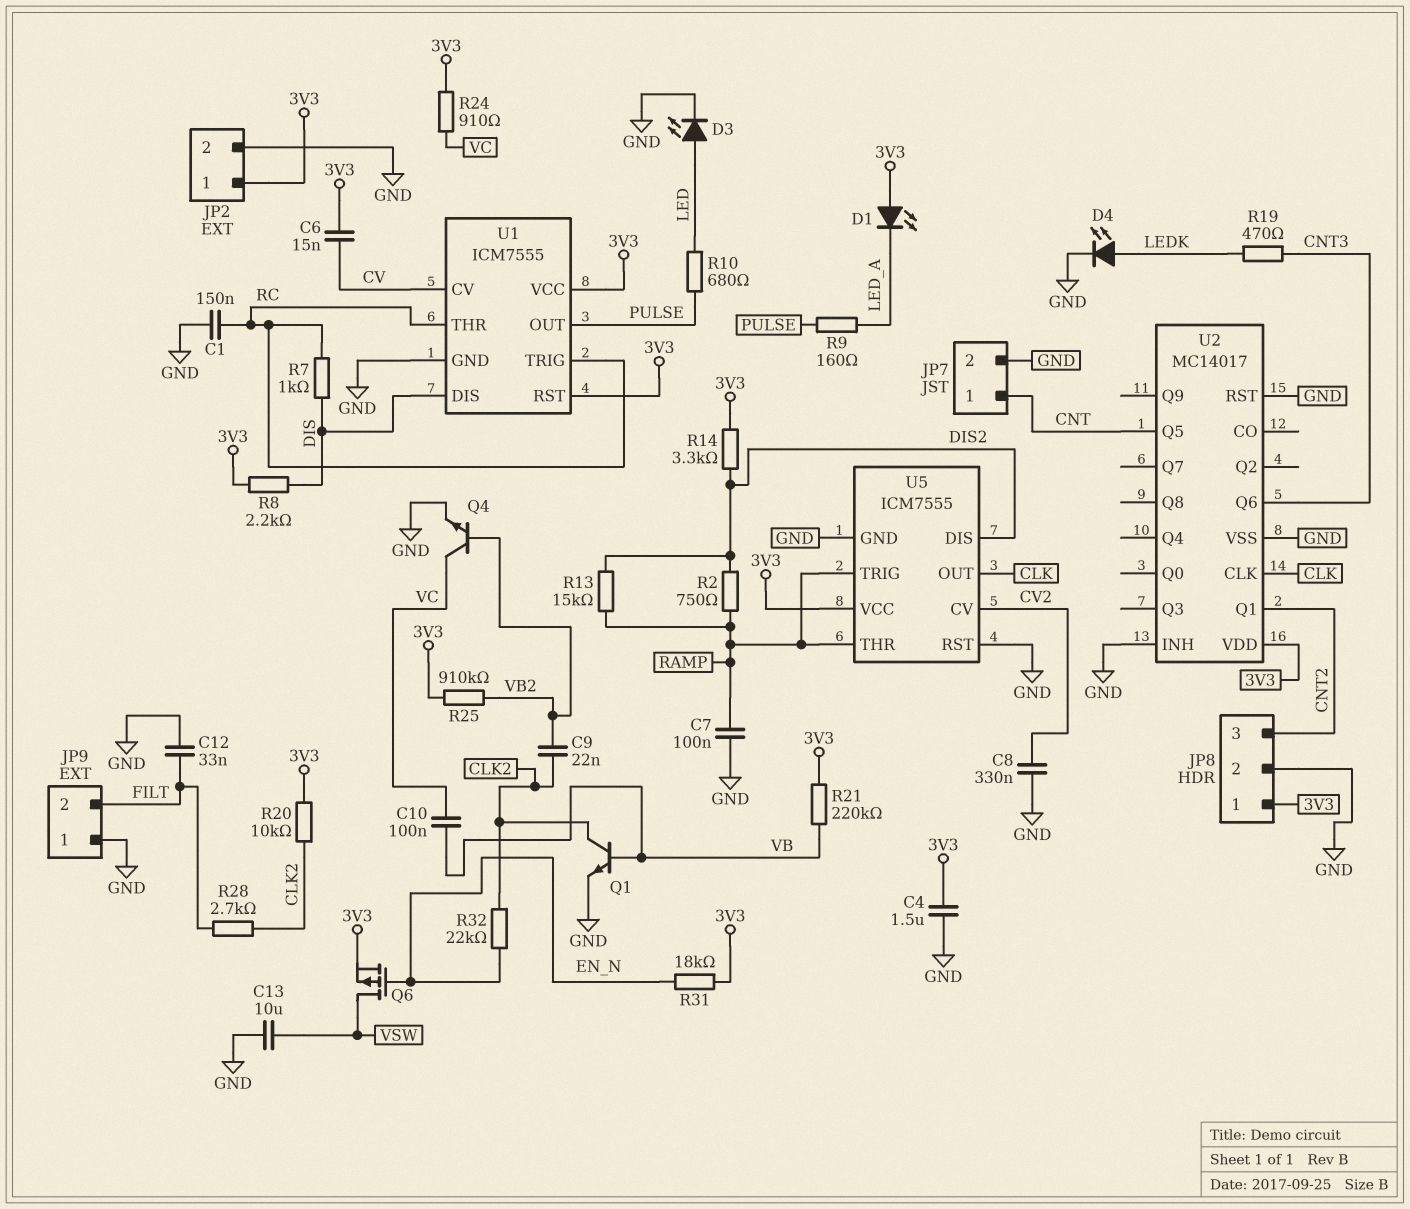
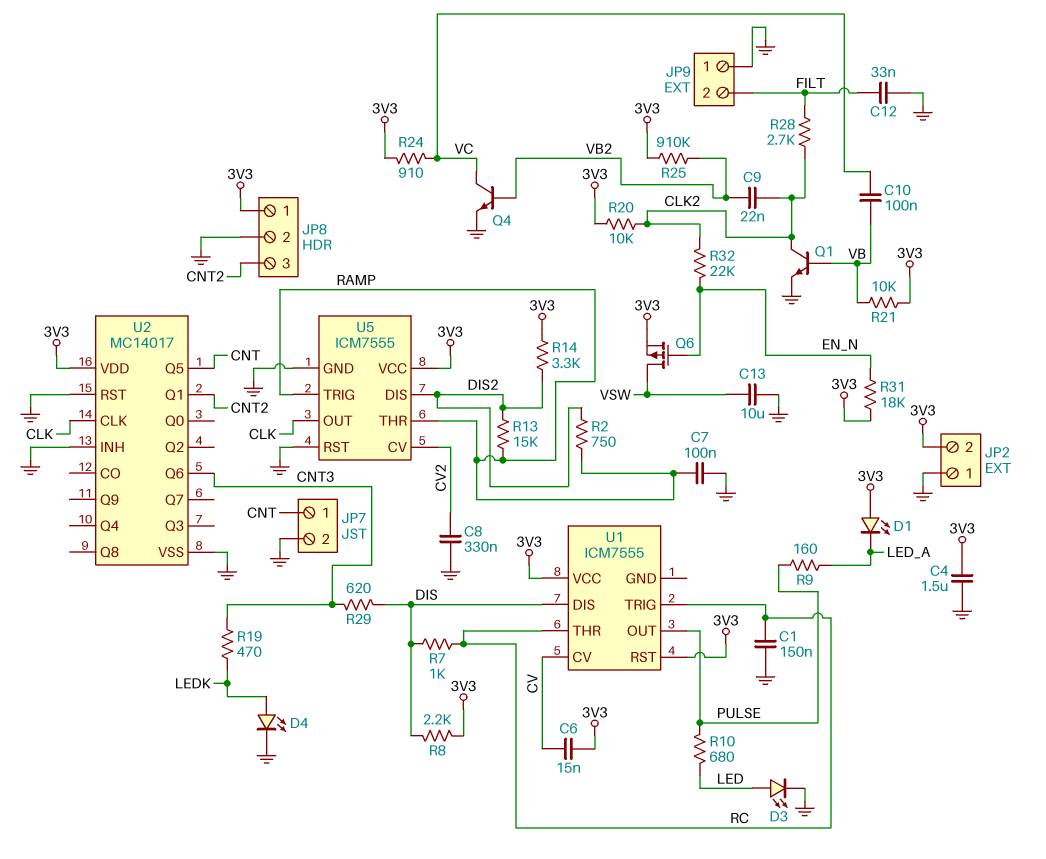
JP2 pin 1: 3V3 -> GND
JP2 pin 2: GND -> 3V3
R21: 220k (3V3, VB) -> 10k (3V3, VB)
R29: none -> 620 (CNT3, DIS)
U1 pin GND: GND -> none

